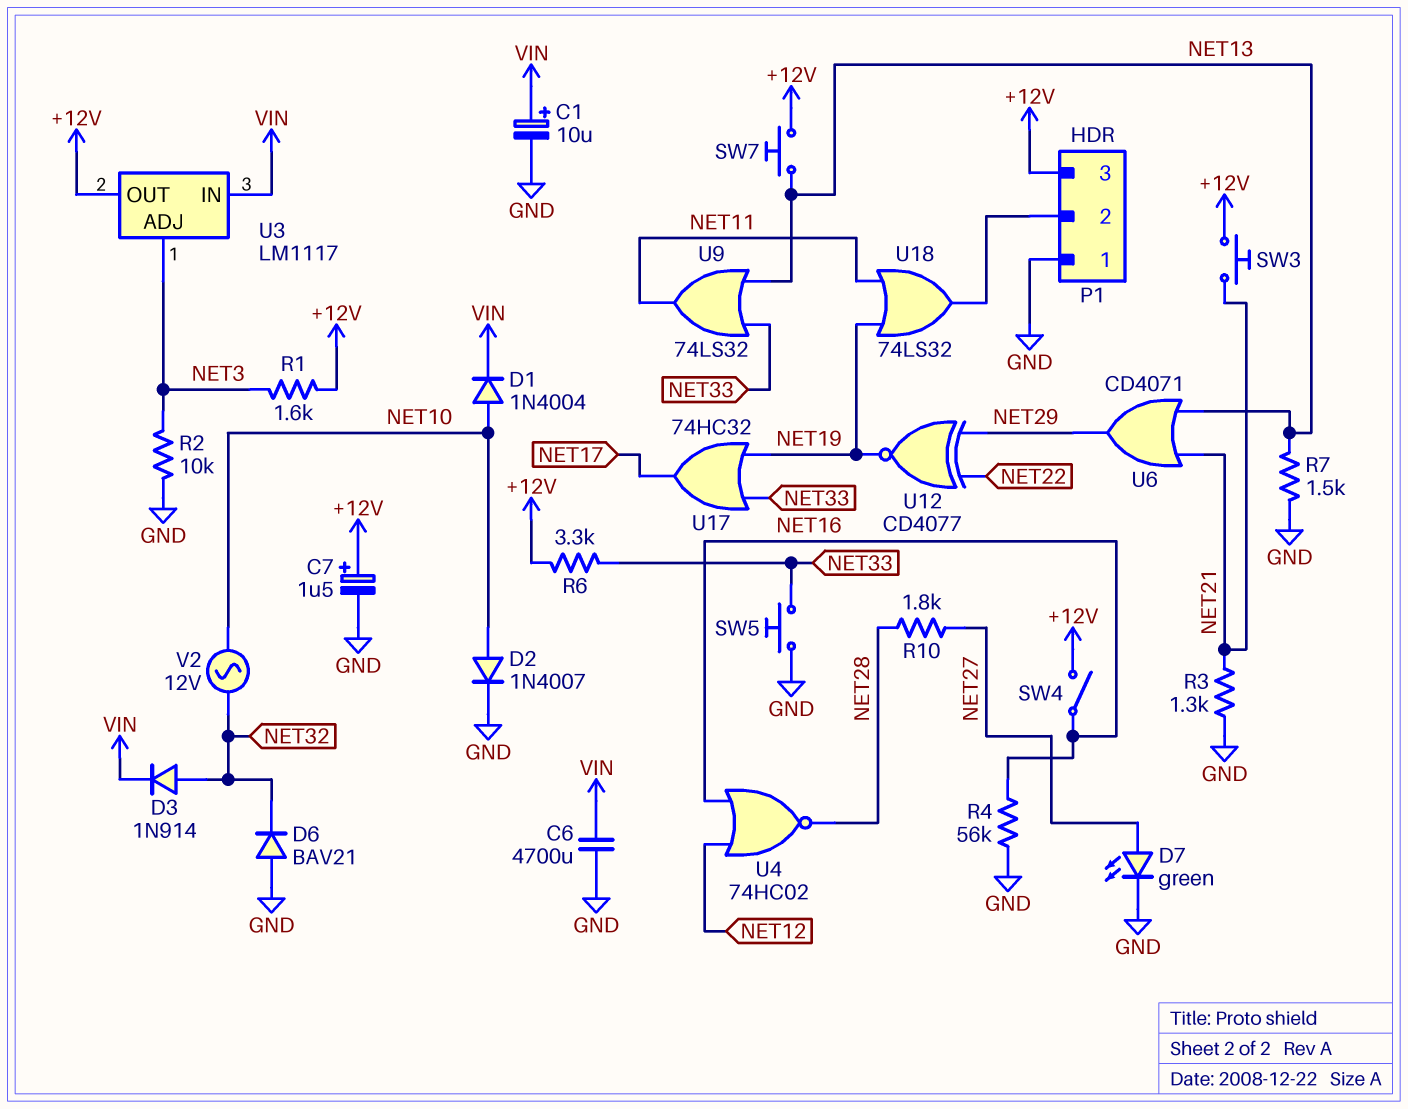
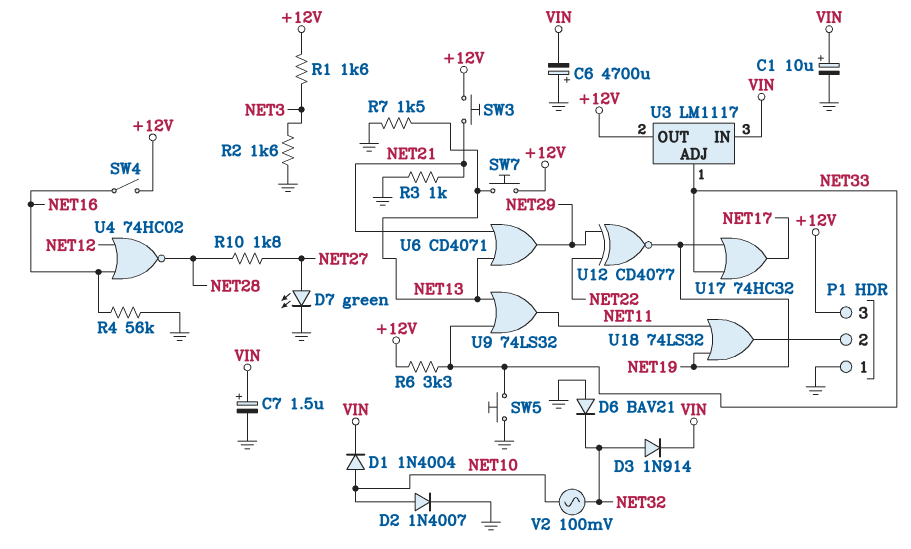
C6: 4700uF (GND, VIN) -> 4700uF (plus GND, minus VIN)
C7: 1.5uF (plus +12V, minus GND) -> 1.5uF (plus VIN, minus GND)
R2: 10k (GND, NET3) -> 1.6k (GND, NET3)
R3: 1.3k (GND, NET21) -> 1k (GND, NET21)
U3 pin ADJ: NET3 -> NET33
V2: AC 12V (NET10, NET32) -> AC 100mV (NET10, NET32)

